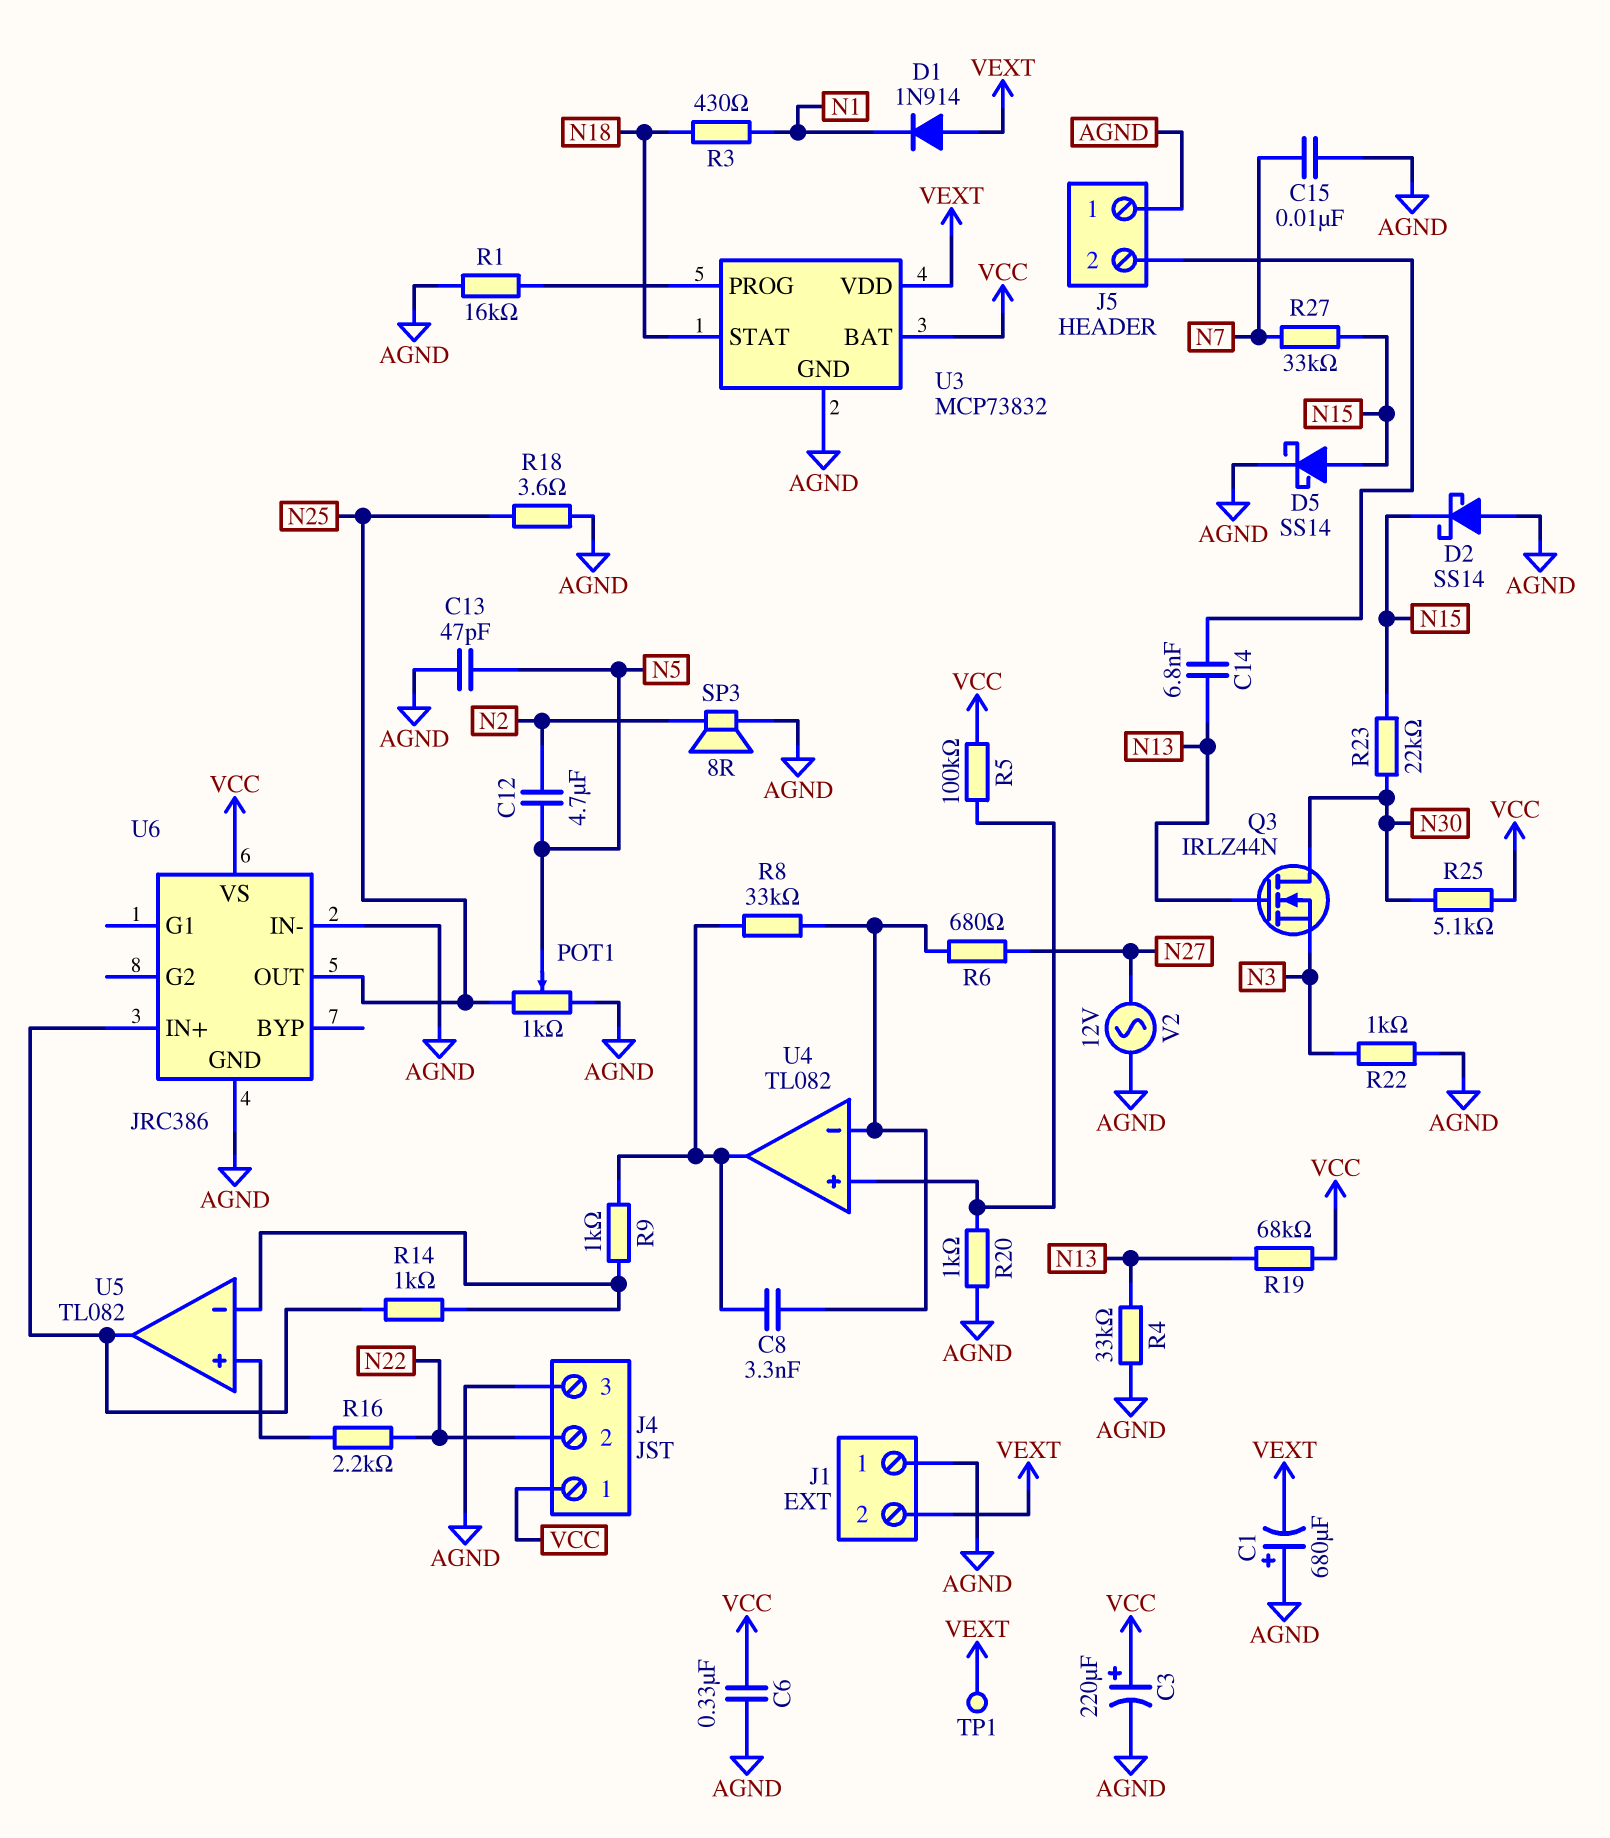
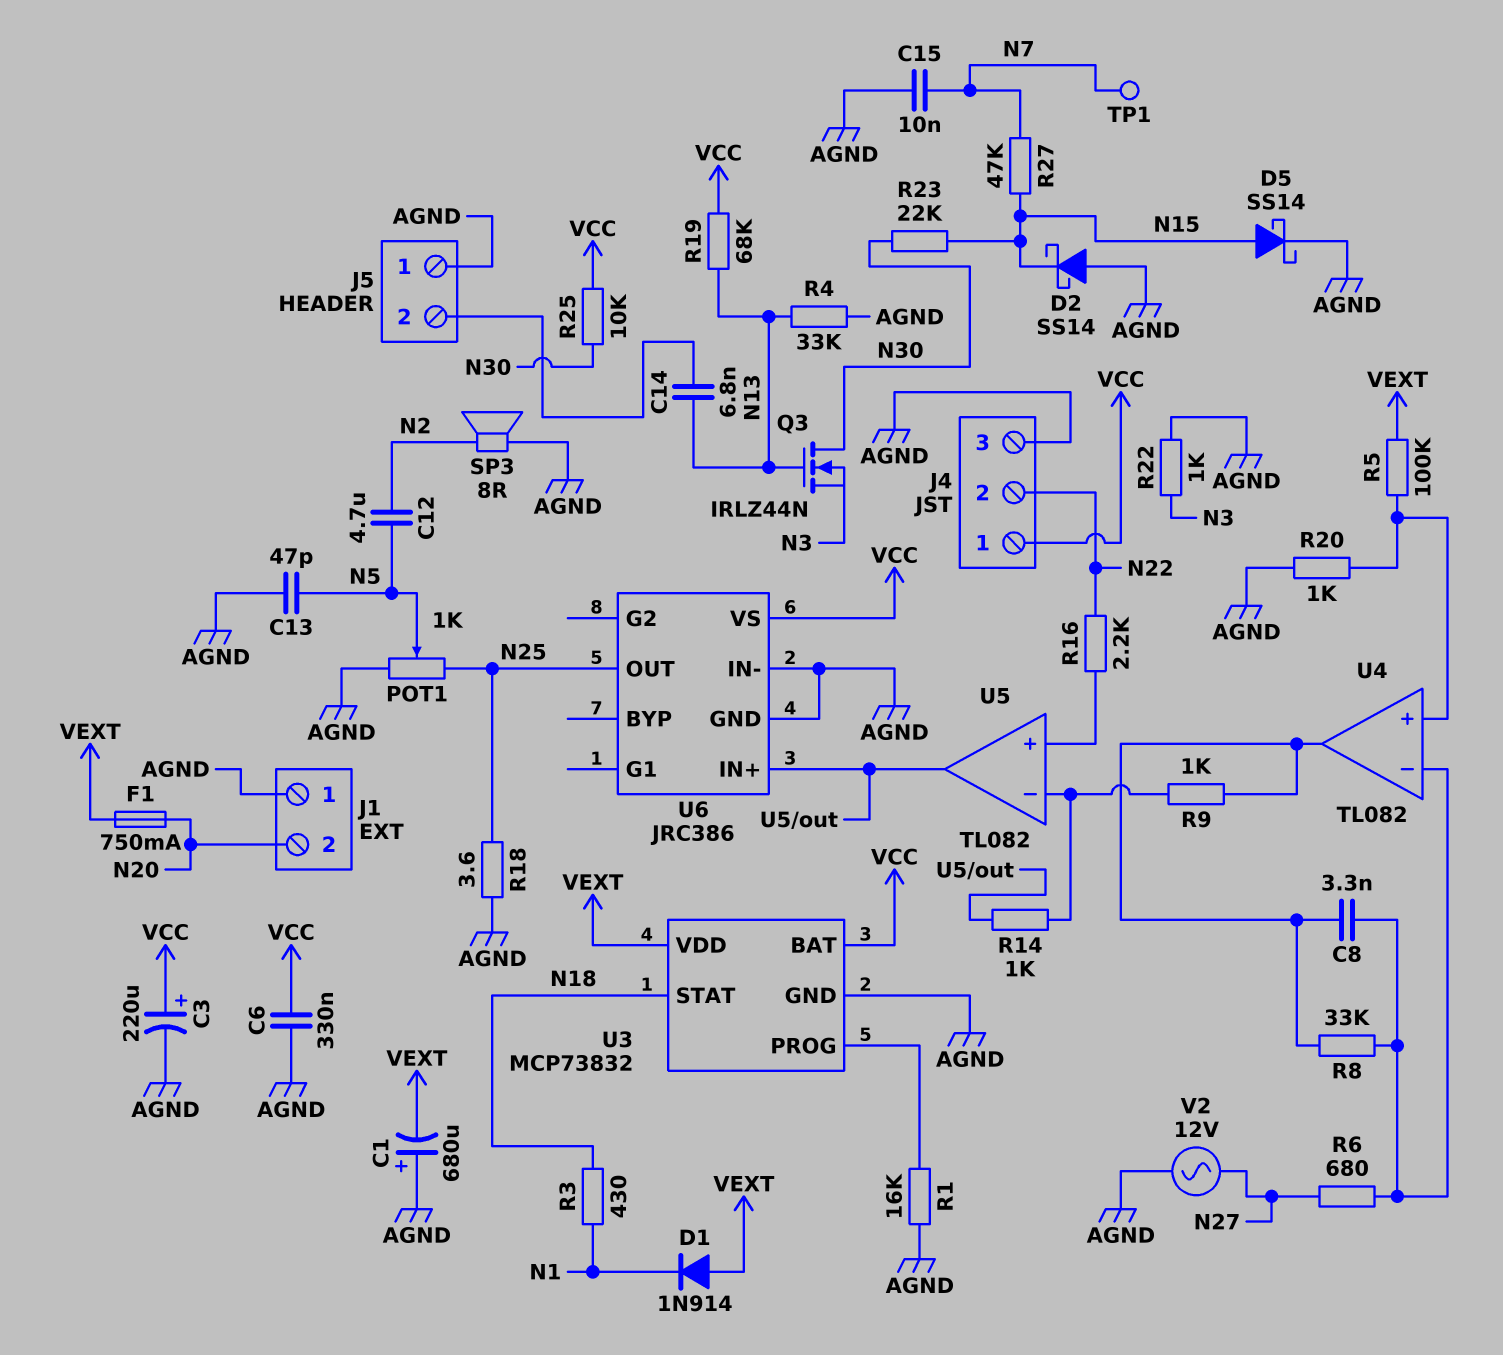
F1: none -> 750mA (N20, VEXT)
J1 pin 2: VEXT -> N20
R5: 100k (U4/in+, VCC) -> 100k (U4/in+, VEXT)
R25: 5.1k (N30, VCC) -> 10k (N30, VCC)
R27: 33k (N7, N15) -> 47k (N7, N15)
TP1: test point (VEXT) -> test point (N7)

